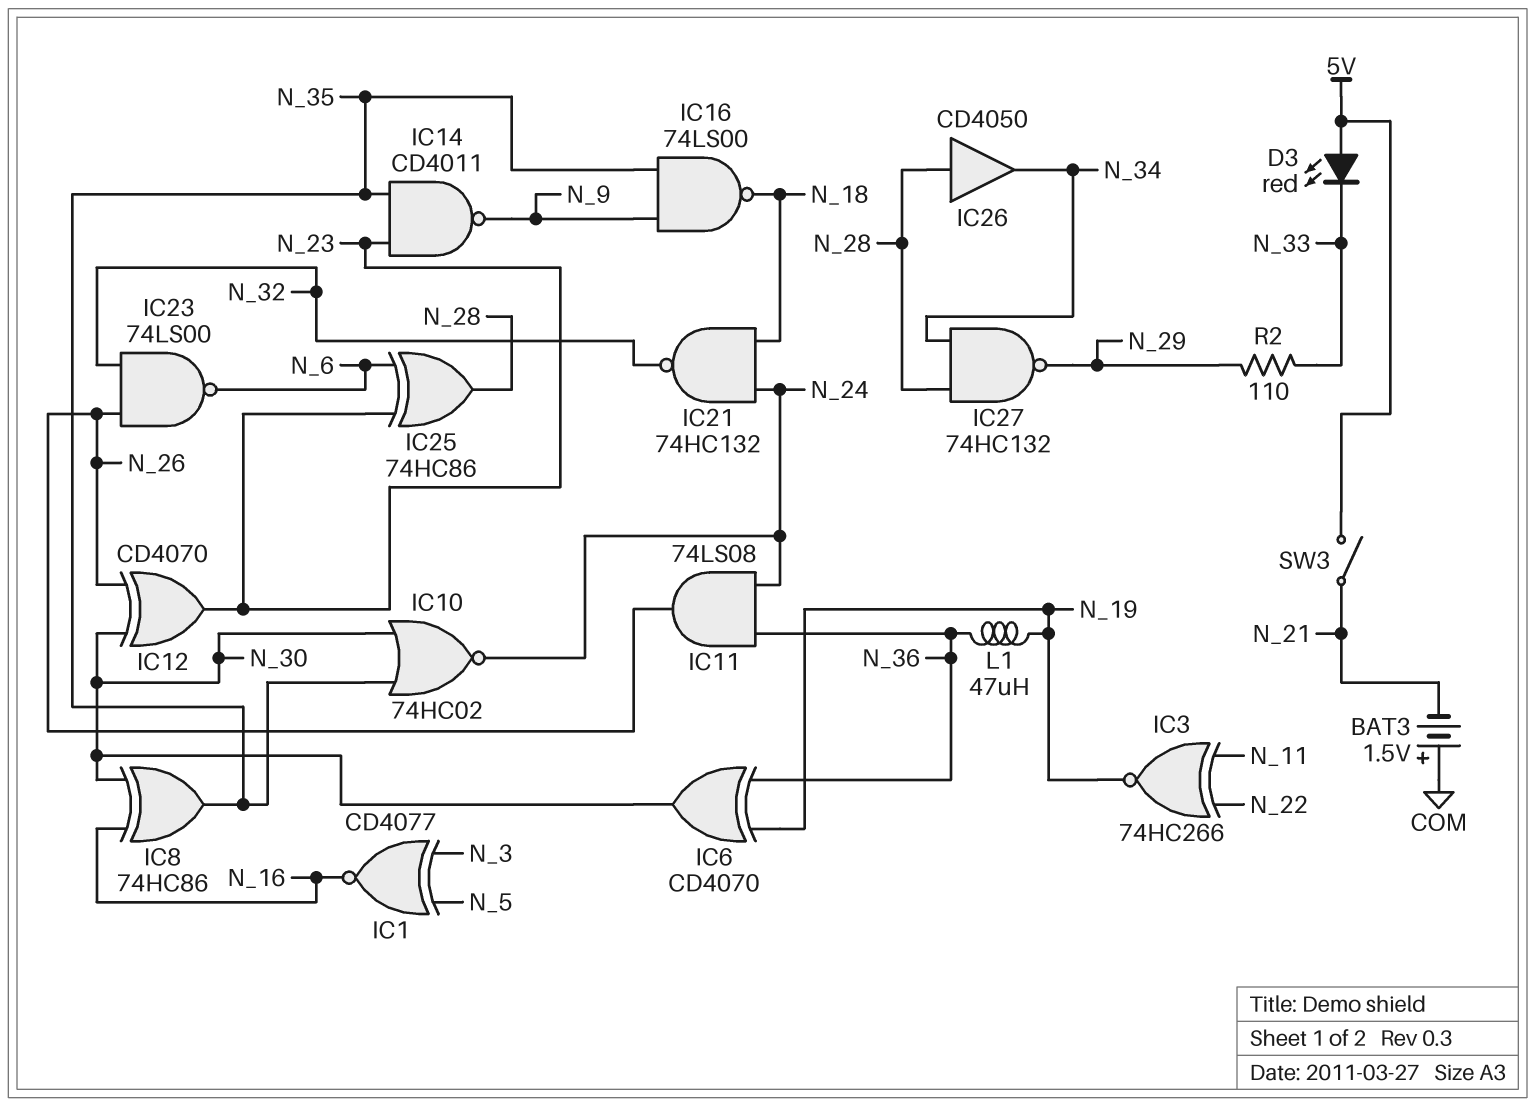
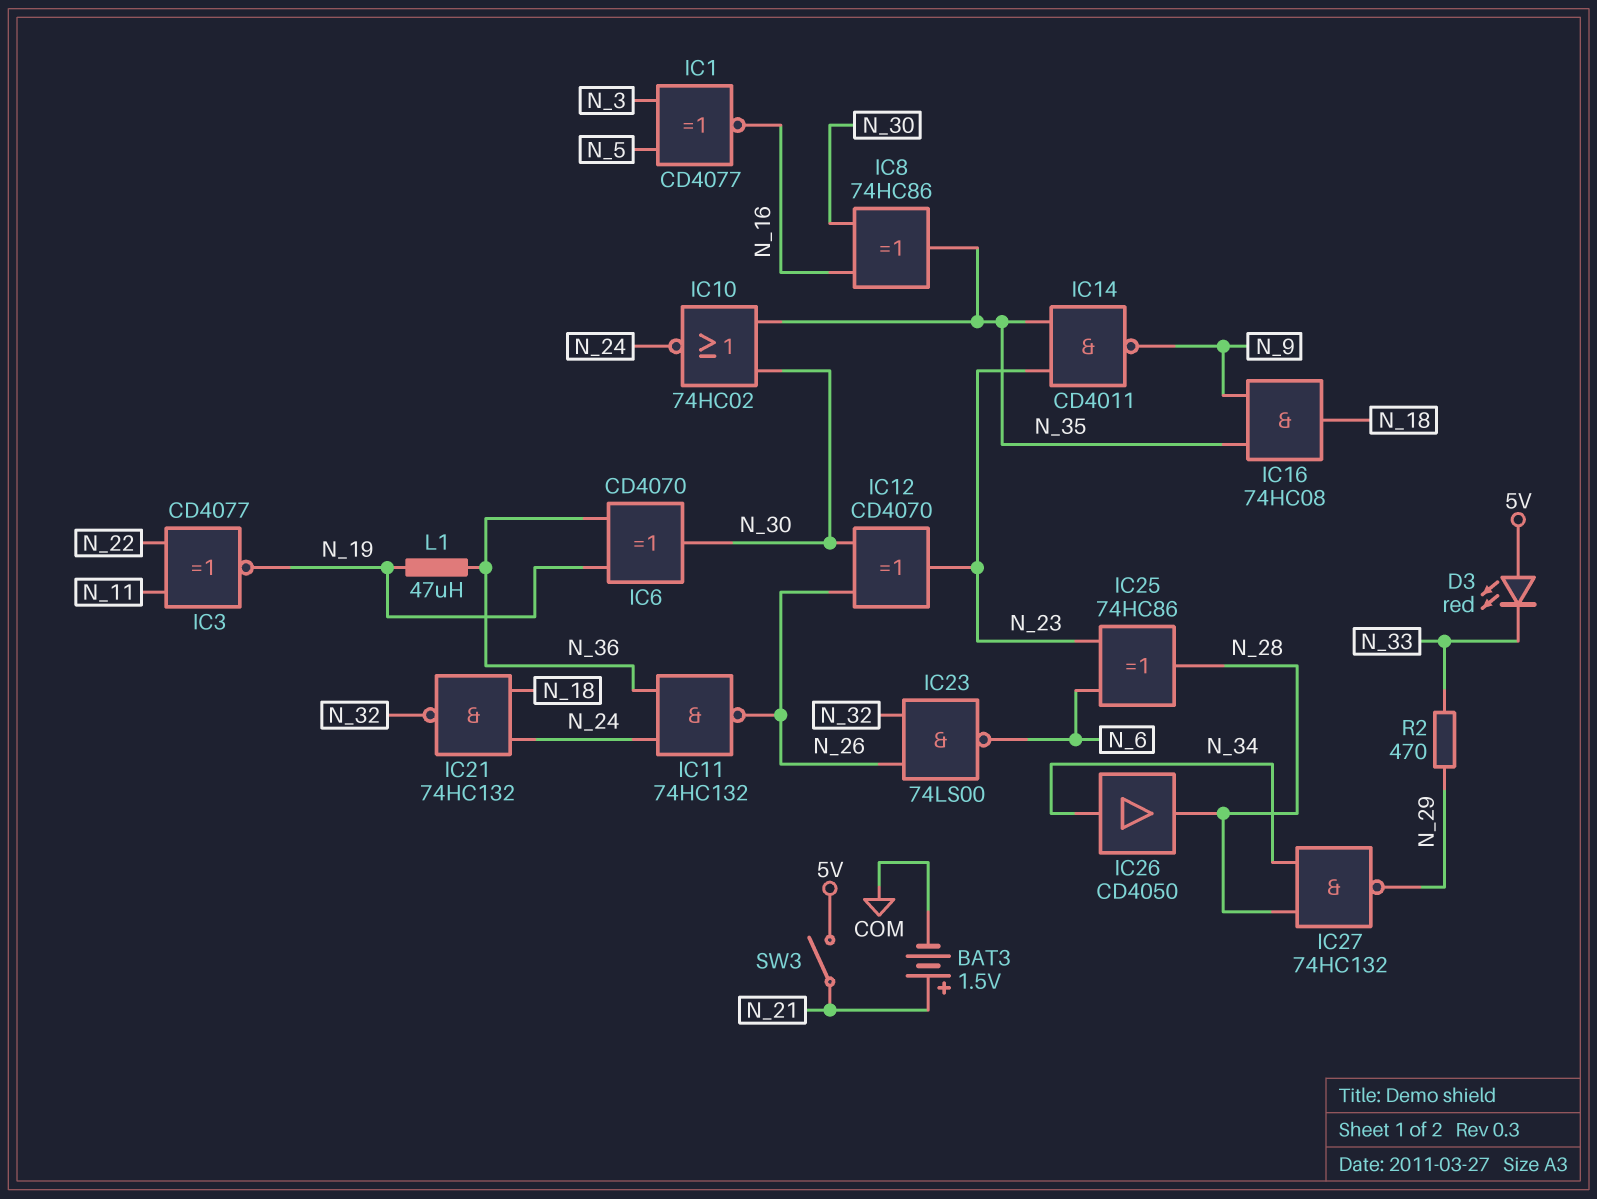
BAT3: 1.5V (plus COM, minus N_21) -> 1.5V (plus N_21, minus COM)
IC3: XNOR 74HC266 (in N_11, in N_22, out N_19) -> XNOR CD4077 (in N_11, in N_22, out N_19)
IC11: AND 74LS08 (in N_24, in N_36, out N_26) -> NAND 74HC132 (in N_24, in N_36, out N_26)
IC16: NAND 74LS00 (in N_9, in N_35, out N_18) -> AND 74HC08 (in N_9, in N_35, out N_18)
IC26: buffer CD4050 (in N_28, out N_34) -> buffer CD4050 (in N_34, out N_28)
R2: 110 (N_29, N_33) -> 470 (N_29, N_33)

